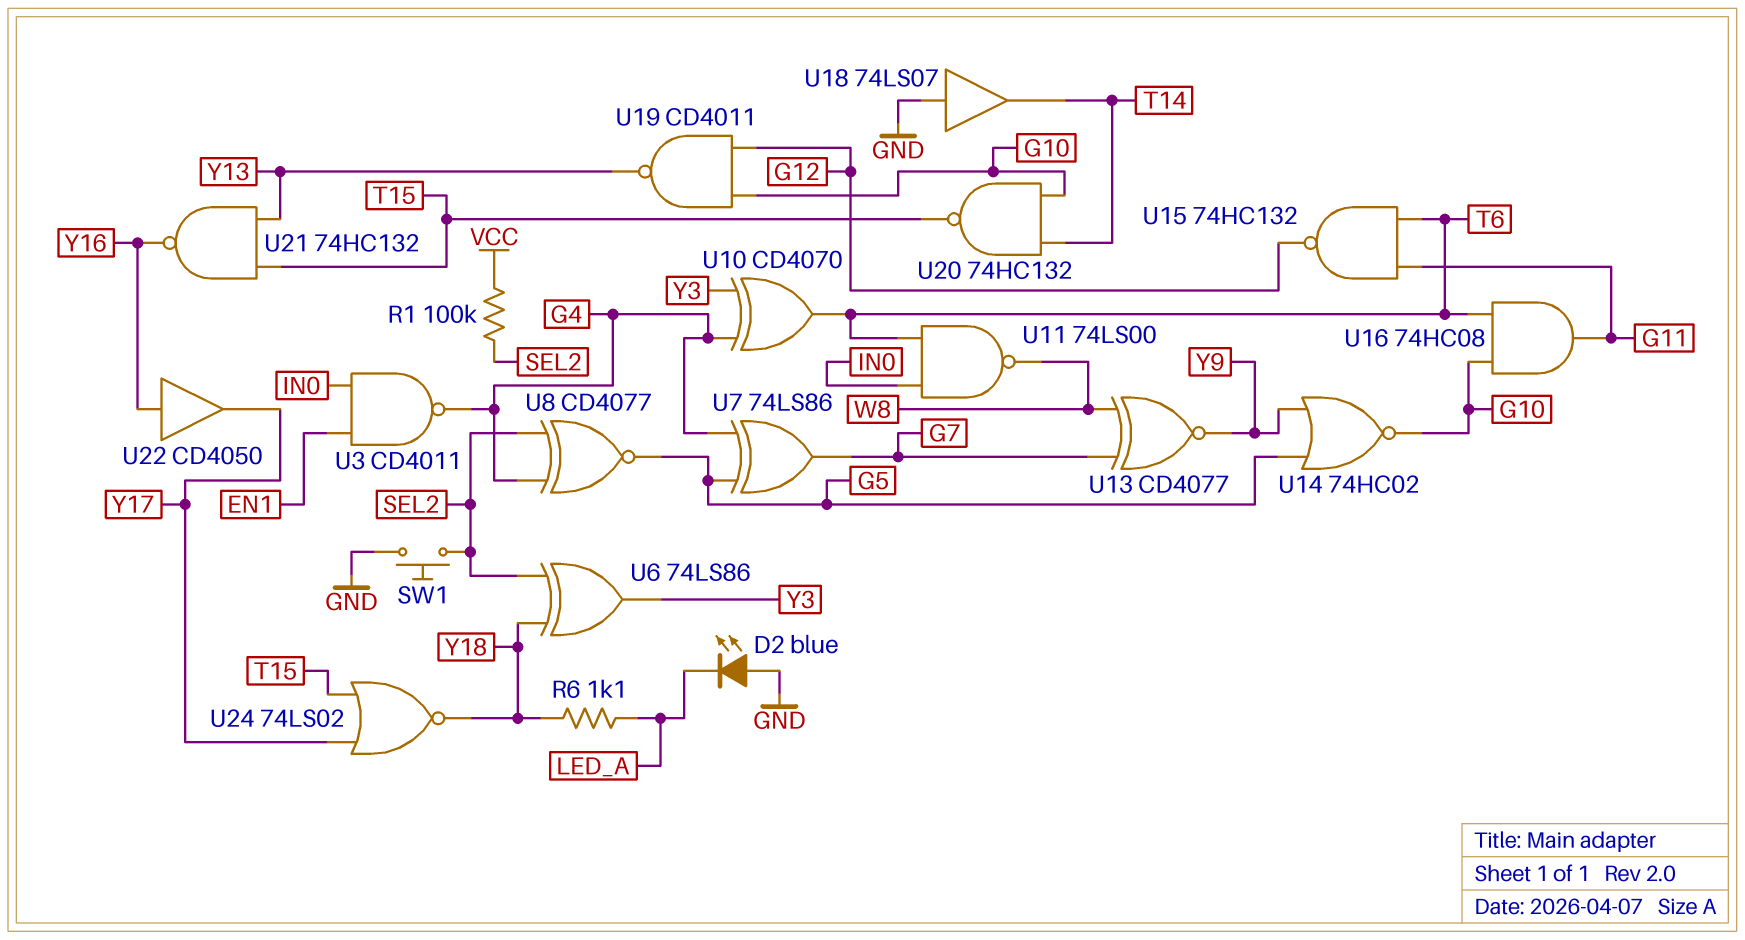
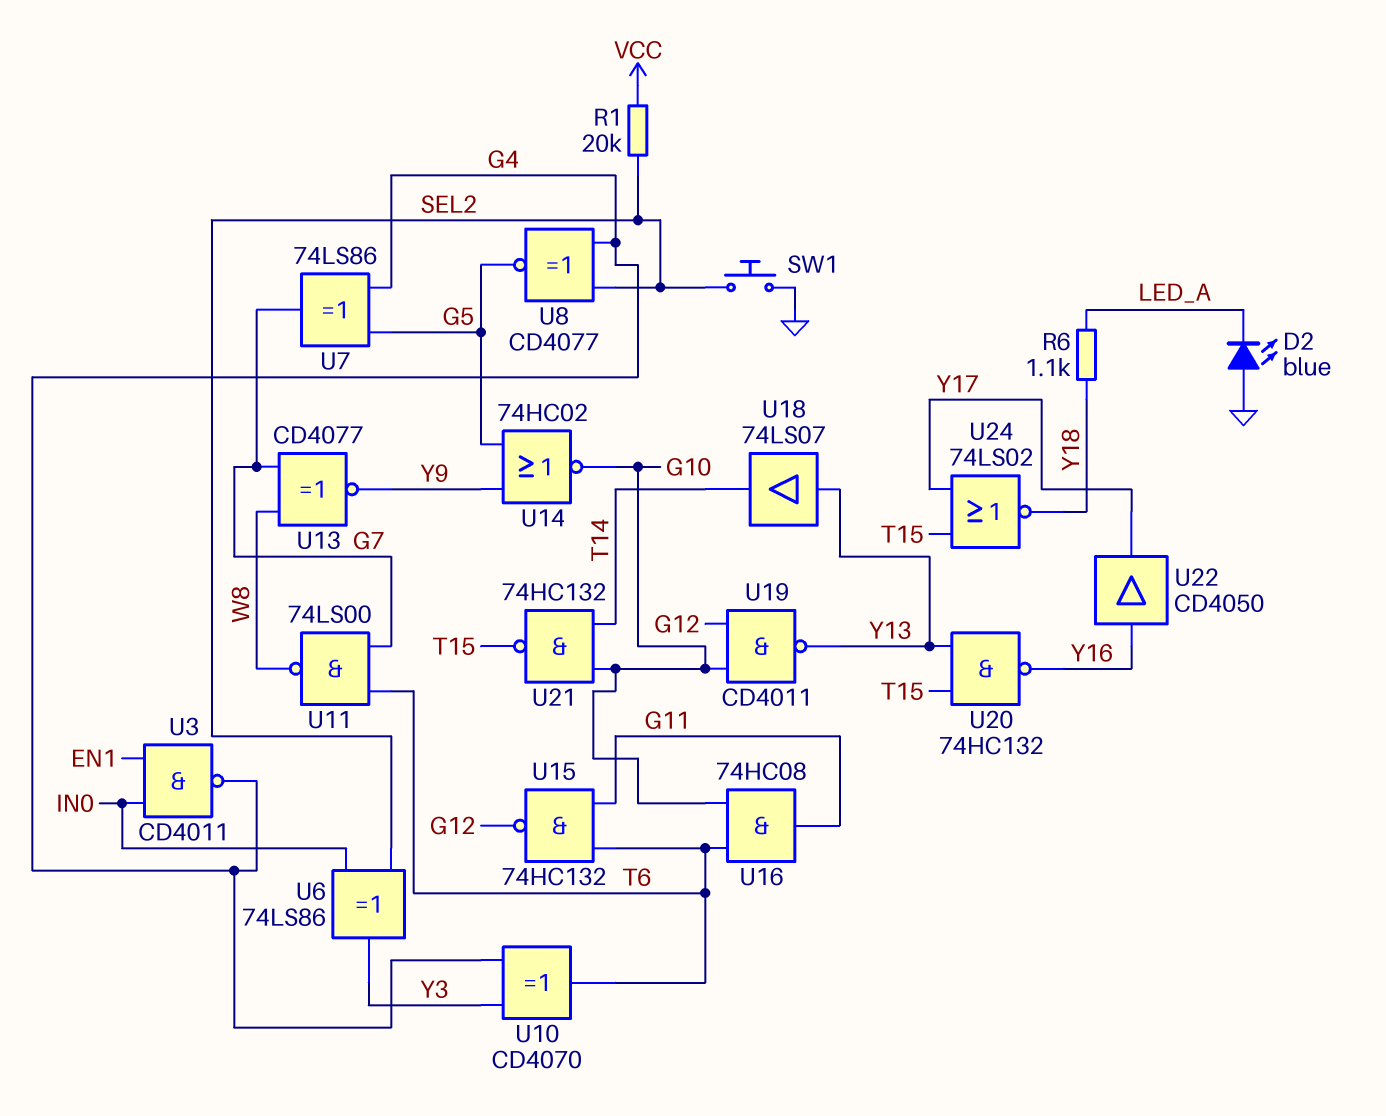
R1: 100k (SEL2, VCC) -> 20k (SEL2, VCC)
U6: XOR 74LS86 (in SEL2, in Y18, out Y3) -> XOR 74LS86 (in IN0, in SEL2, out Y3)
U11: NAND 74LS00 (in IN0, in T6, out W8) -> NAND 74LS00 (in G7, in T6, out W8)
U18: buffer 74LS07 (in GND, out T14) -> buffer 74LS07 (in Y13, out T14)
U20: NAND 74HC132 (in G10, in T14, out T15) -> NAND 74HC132 (in T15, in Y13, out Y16)
U21: NAND 74HC132 (in T15, in Y13, out Y16) -> NAND 74HC132 (in G10, in T14, out T15)

